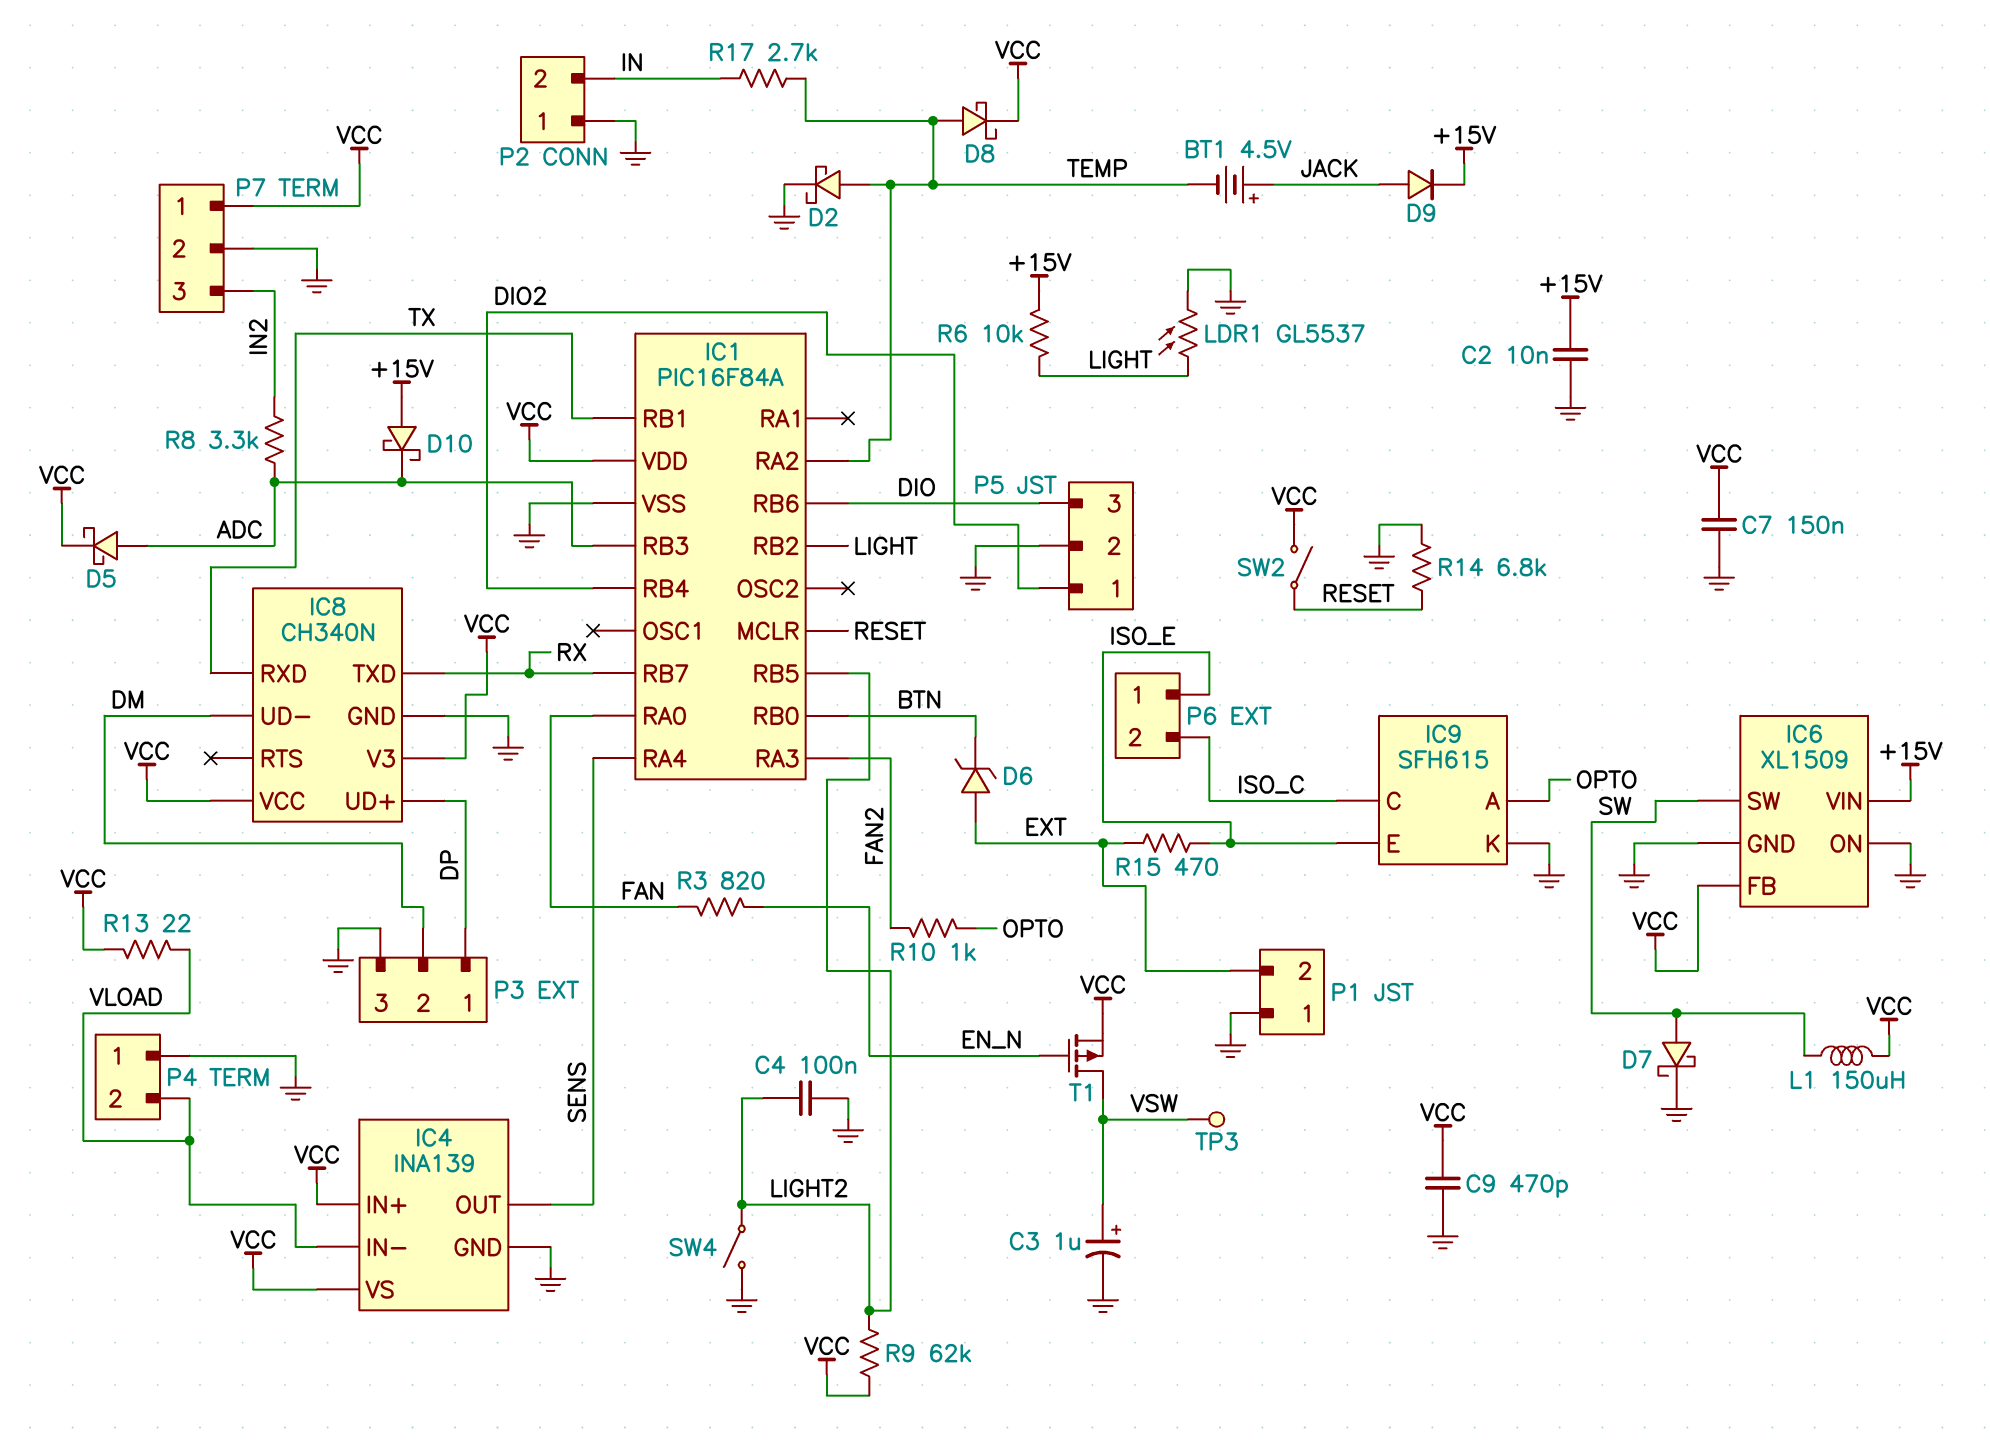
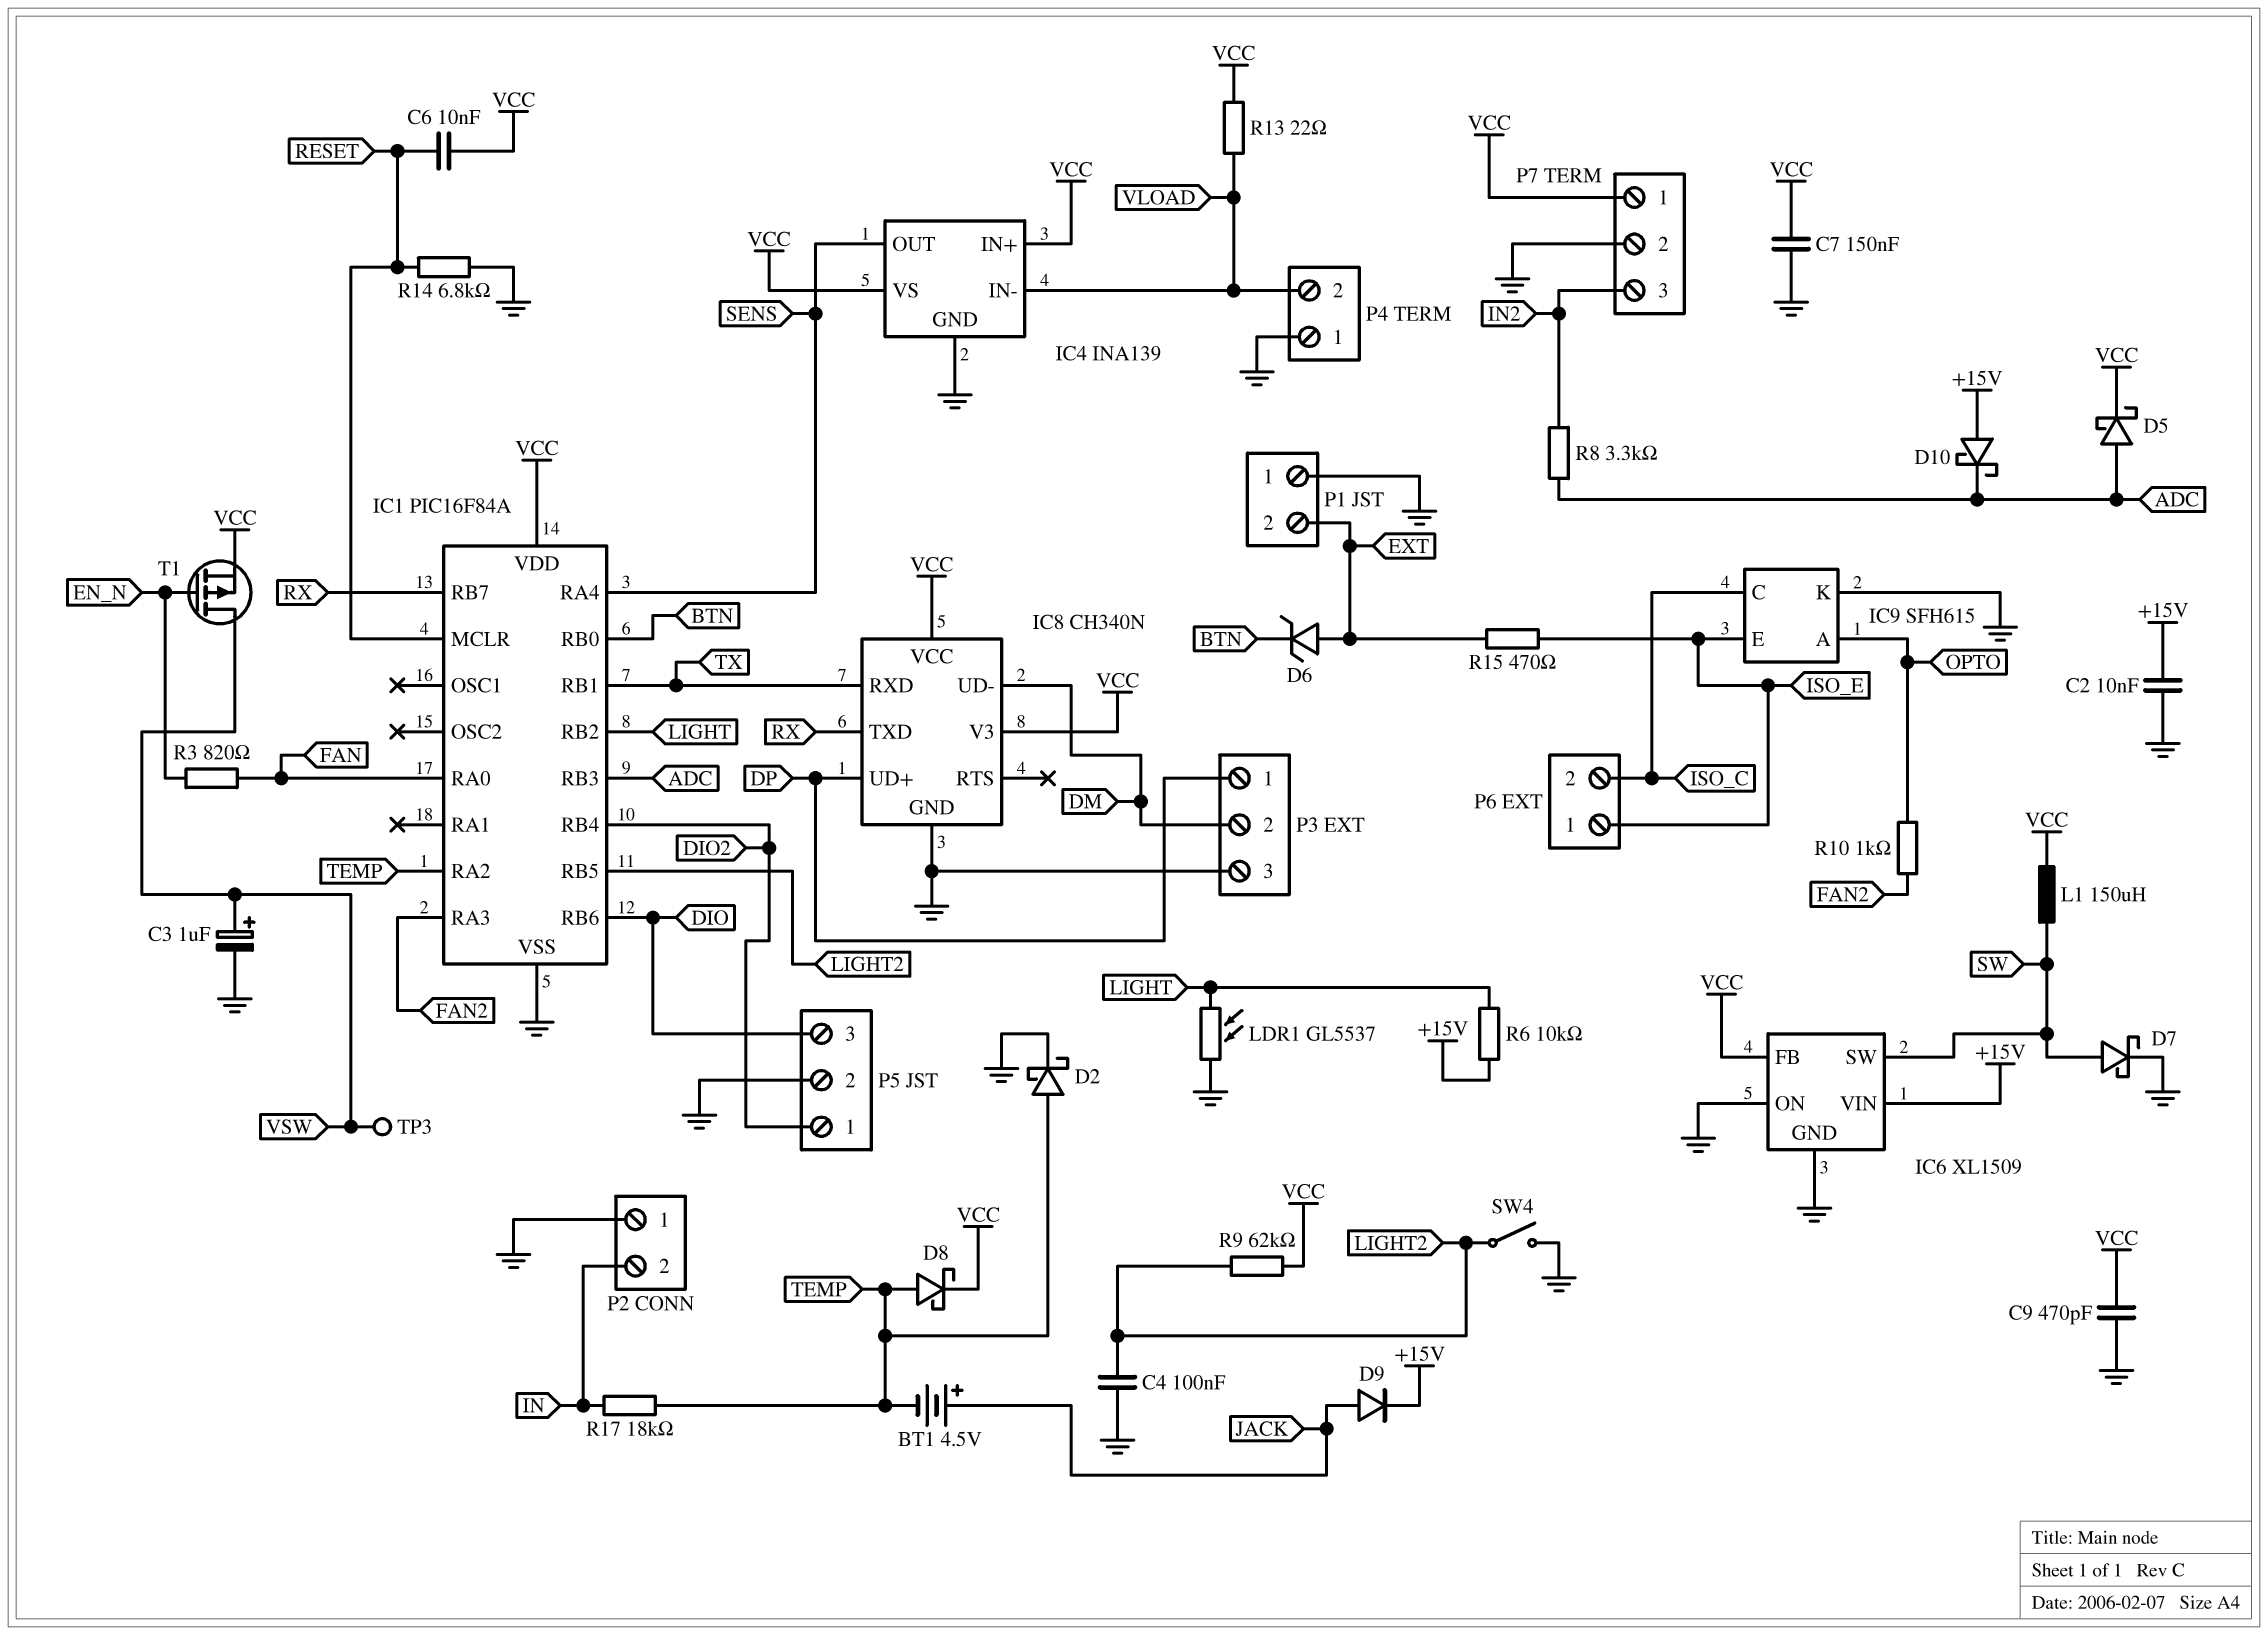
C6: none -> 10nF (RESET, VCC)
R17: 2.7k (IN, TEMP) -> 18k (IN, TEMP)
SW2: switch (RESET, VCC) -> none

